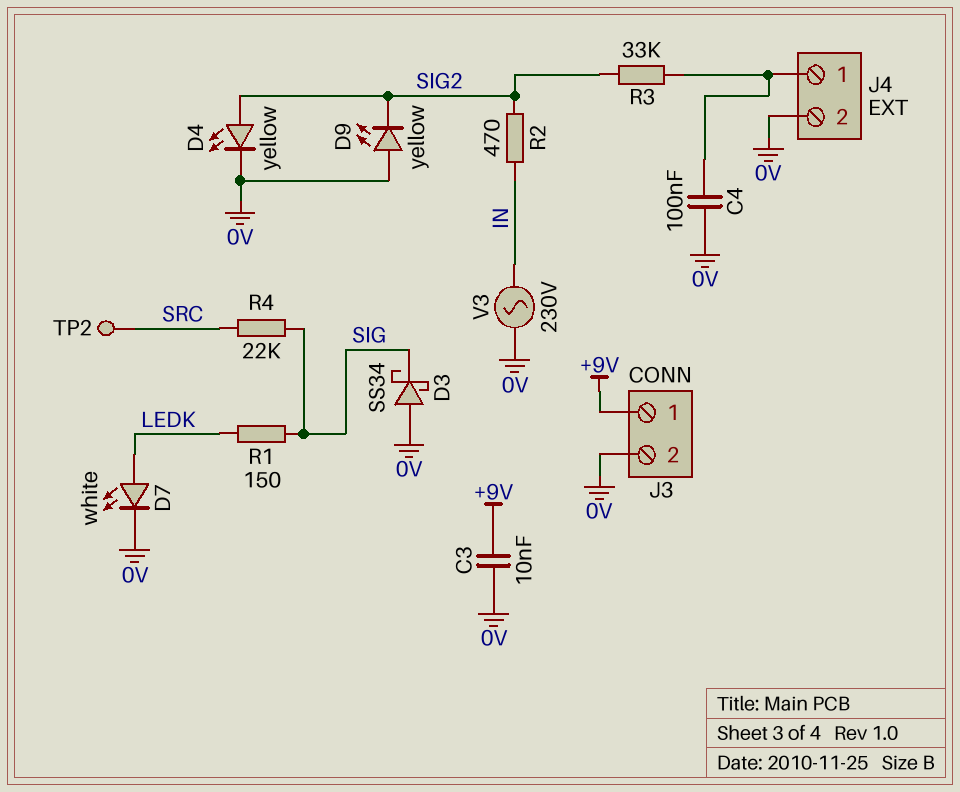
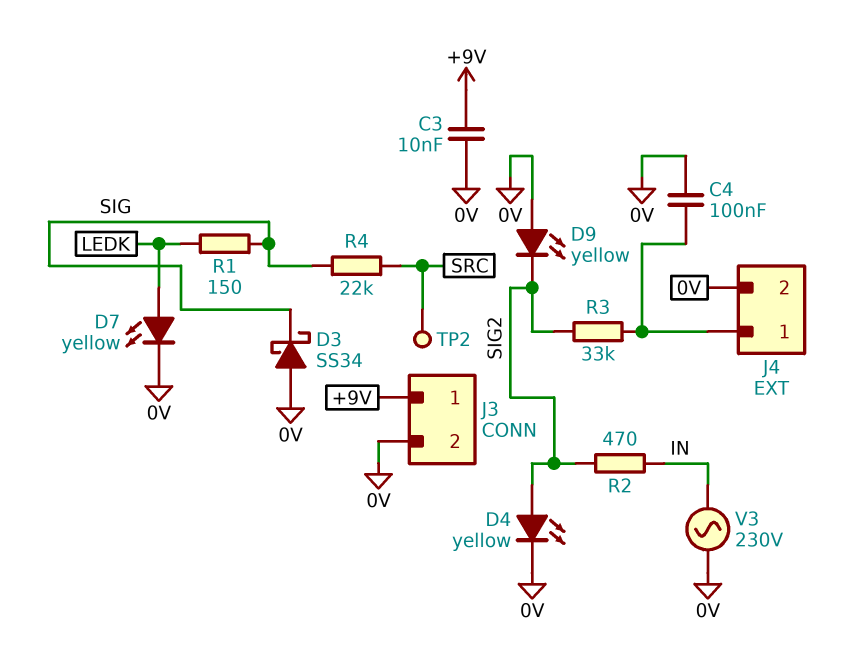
D7: LED white (A LEDK, K 0V) -> LED yellow (A LEDK, K 0V)

